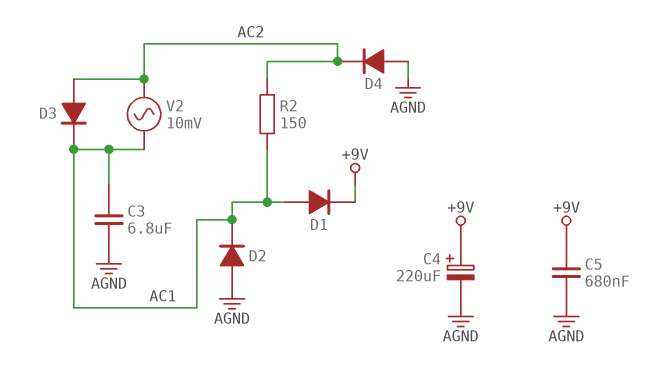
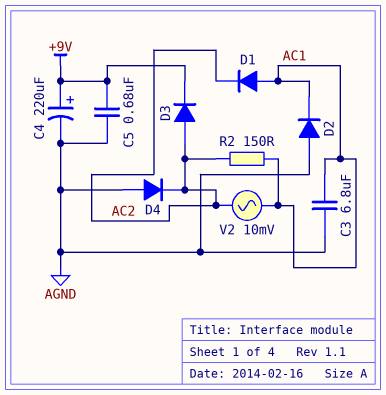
D1: diode (A AC1, K +9V) -> diode (A AC1, K AC2)
D3: diode (A AC2, K AC1) -> diode (A AC2, K +9V)

